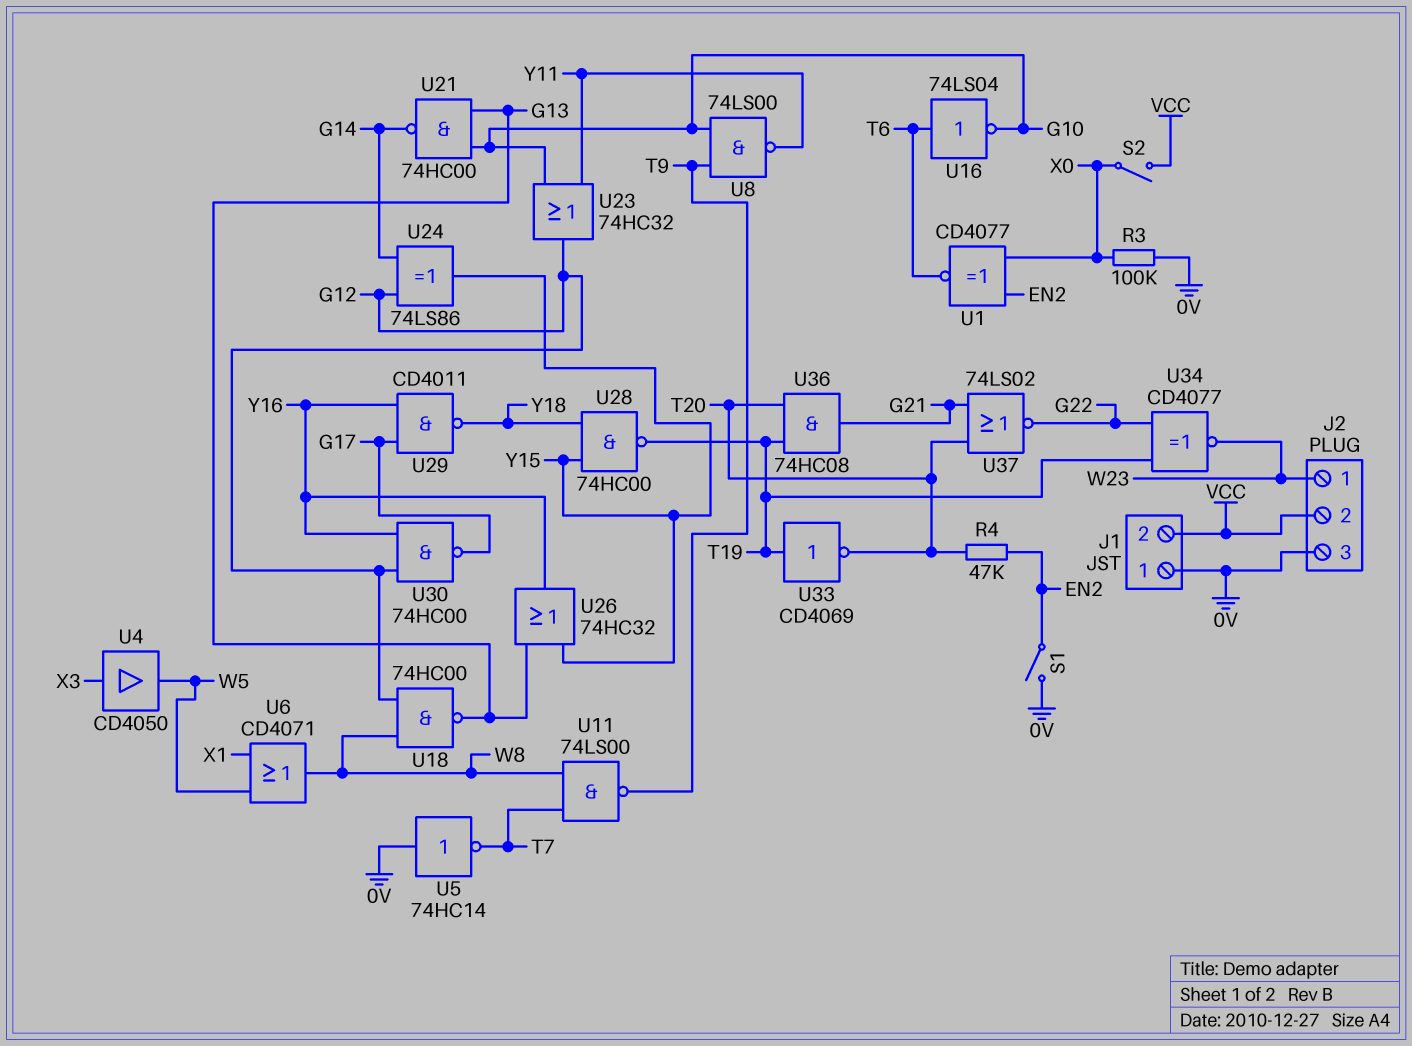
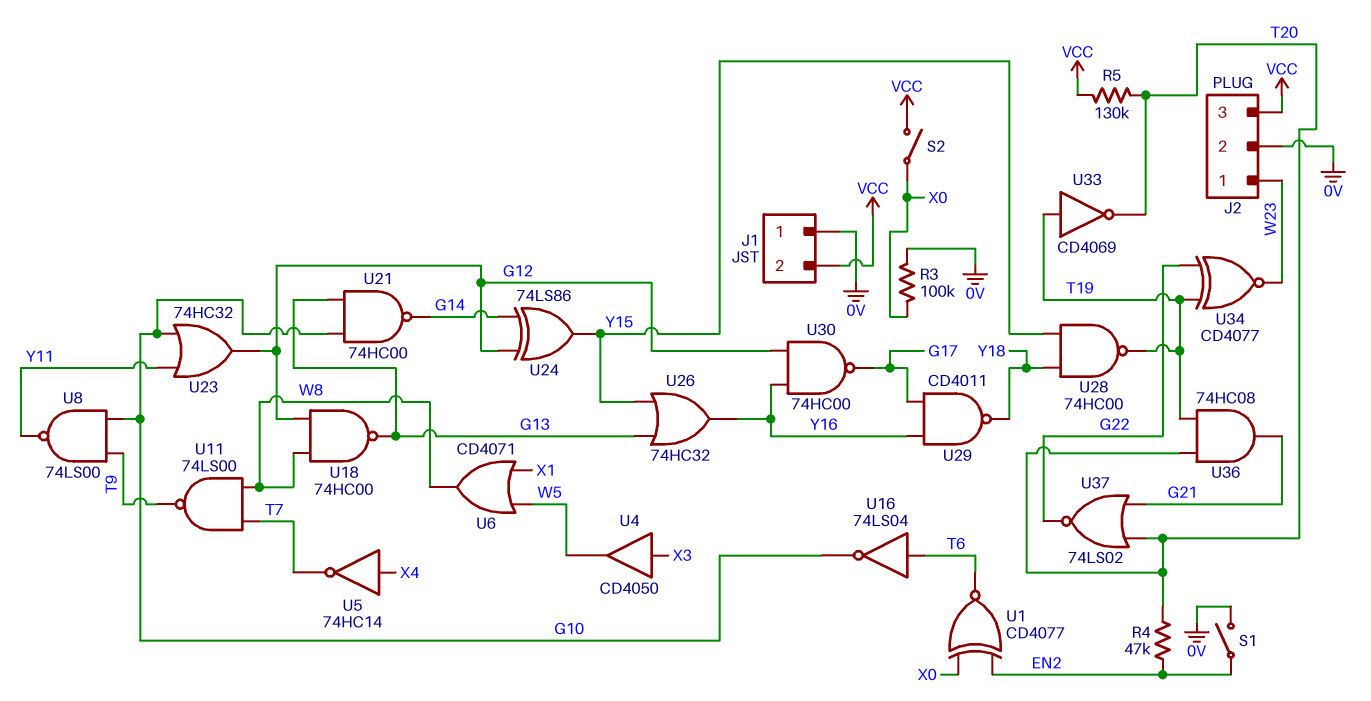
J2 pin 2: VCC -> 0V
J2 pin 3: 0V -> VCC
R5: none -> 130k (T20, VCC)
U5: NOT 74HC14 (in 0V, out T7) -> NOT 74HC14 (in X4, out T7)

